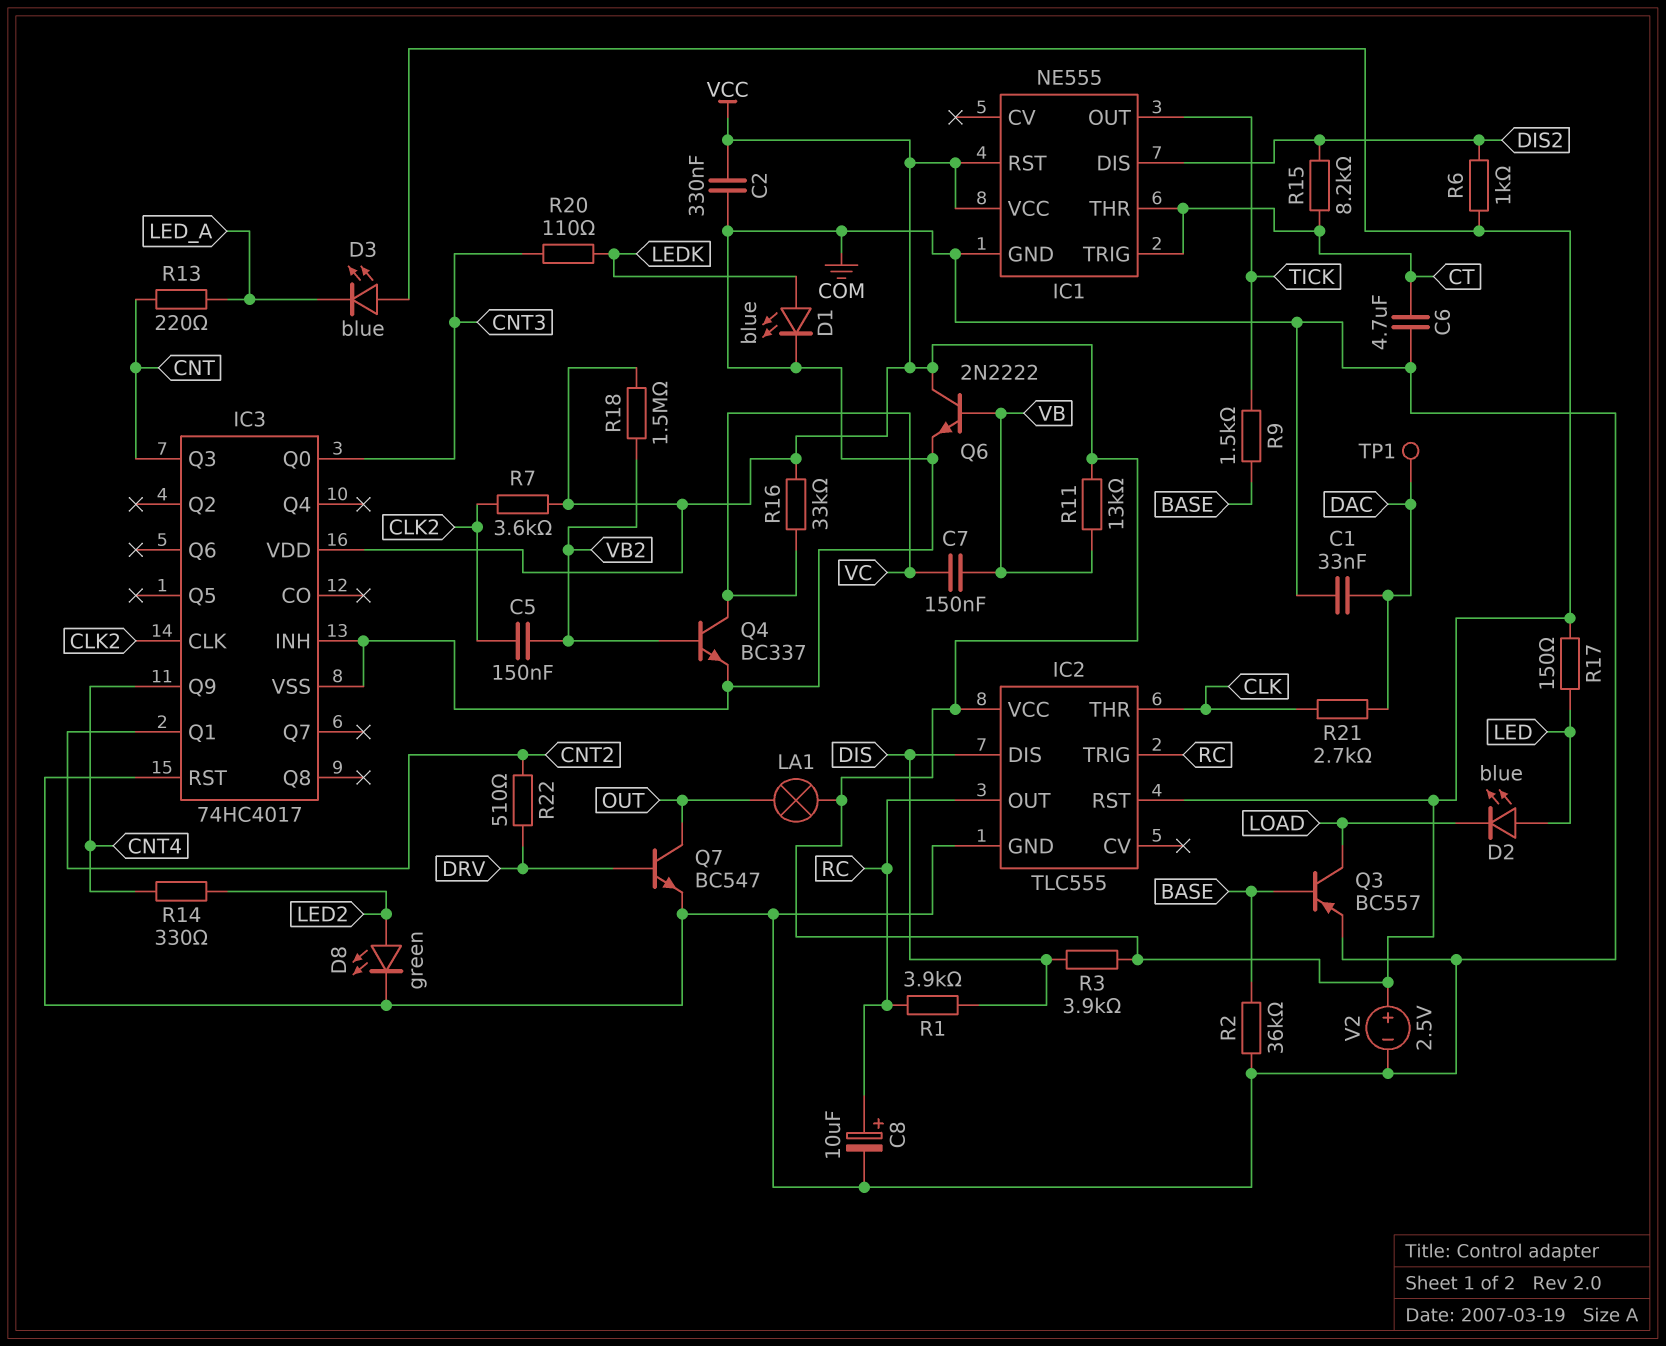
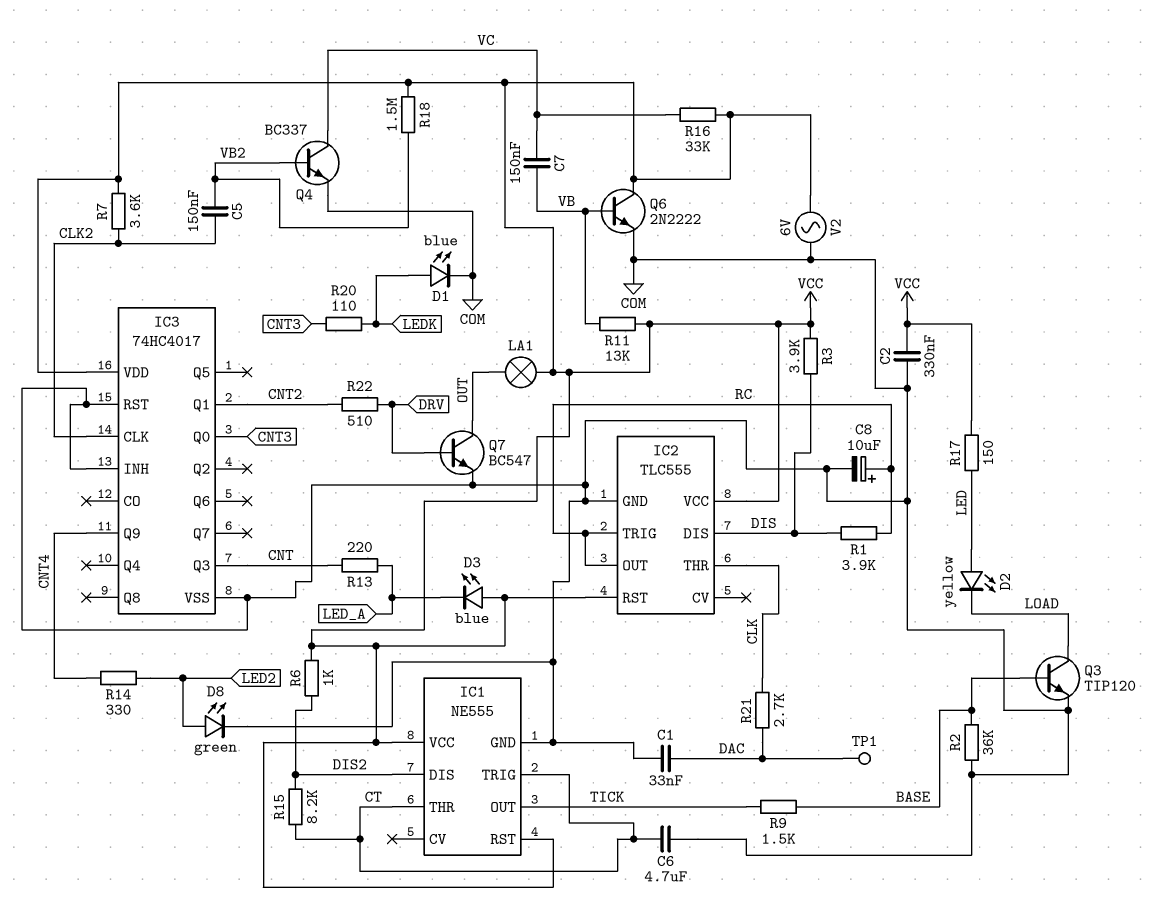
D2: LED blue (A LED, K LOAD) -> LED yellow (A LED, K LOAD)
Q3: PNP BC557 (B BASE, C LOAD, E COM) -> NPN TIP120 (B BASE, C LOAD, E COM)
V2: 2.5V (plus VCC, minus COM) -> AC 6V (COM, VCC)

